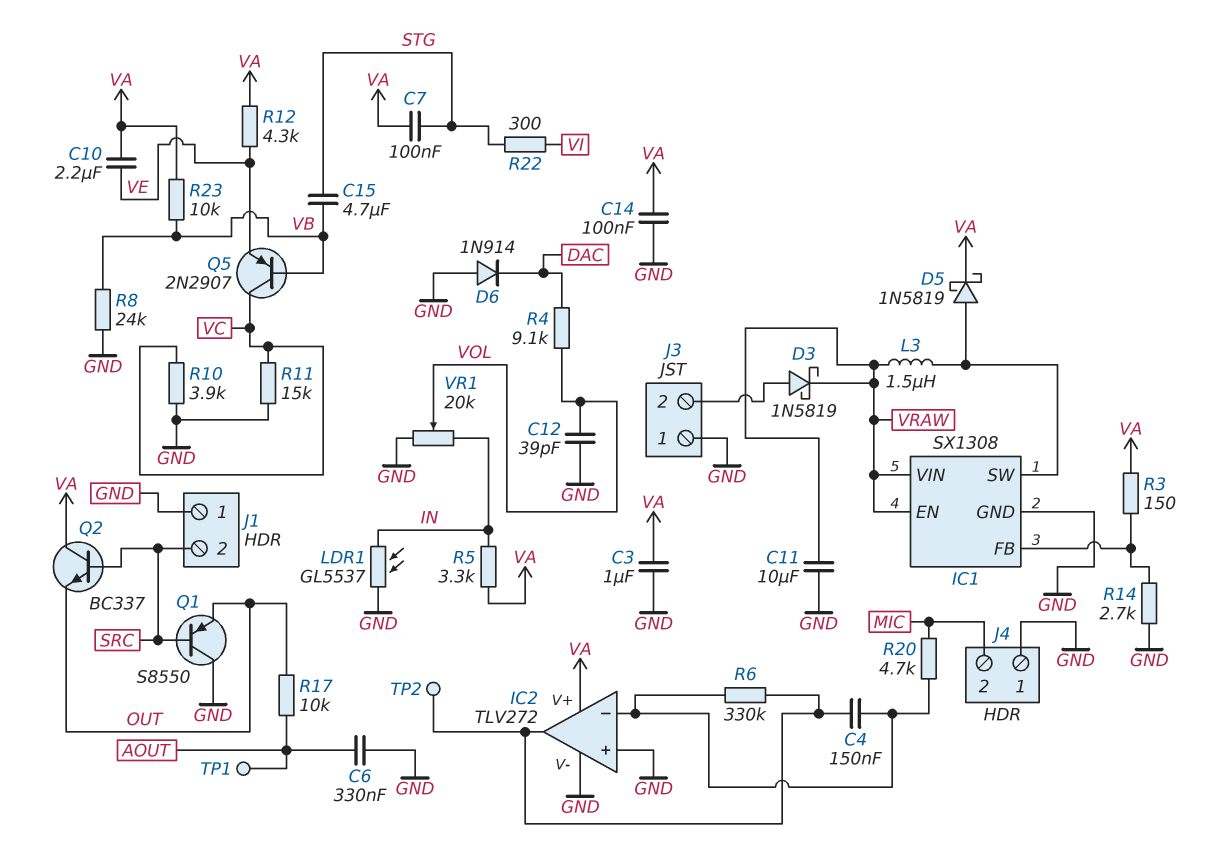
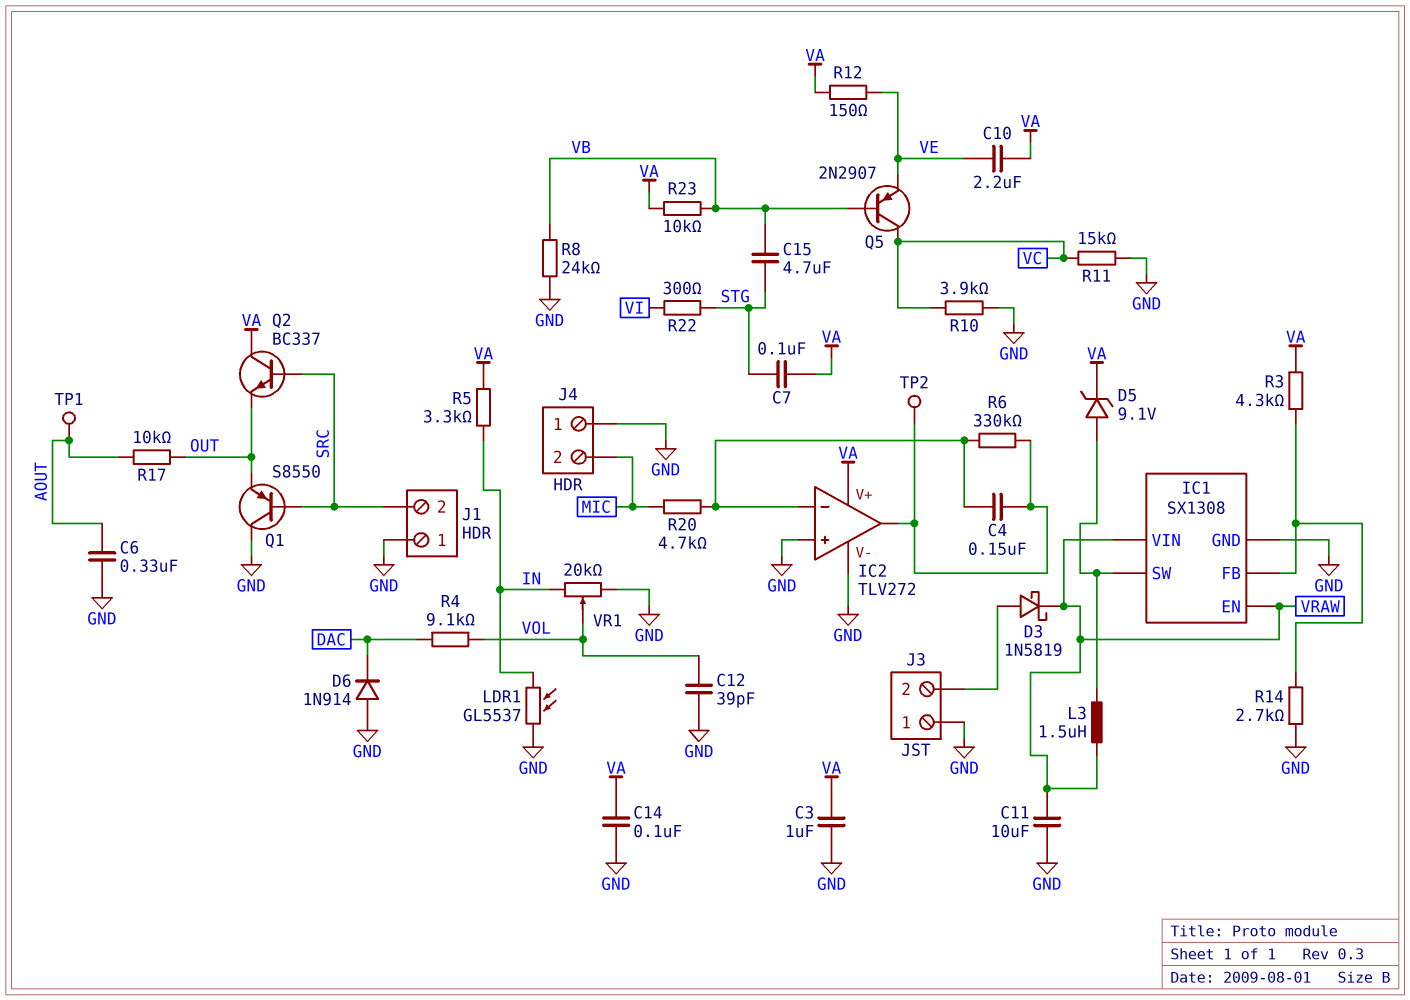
D5: schottky 1N5819 (A IC1/SW, K VA) -> zener 9.1V (A IC1/SW, K VA)
R3: 150 (IC1/FB, VA) -> 4.3k (IC1/FB, VA)
R12: 4.3k (VA, VE) -> 150 (VA, VE)

